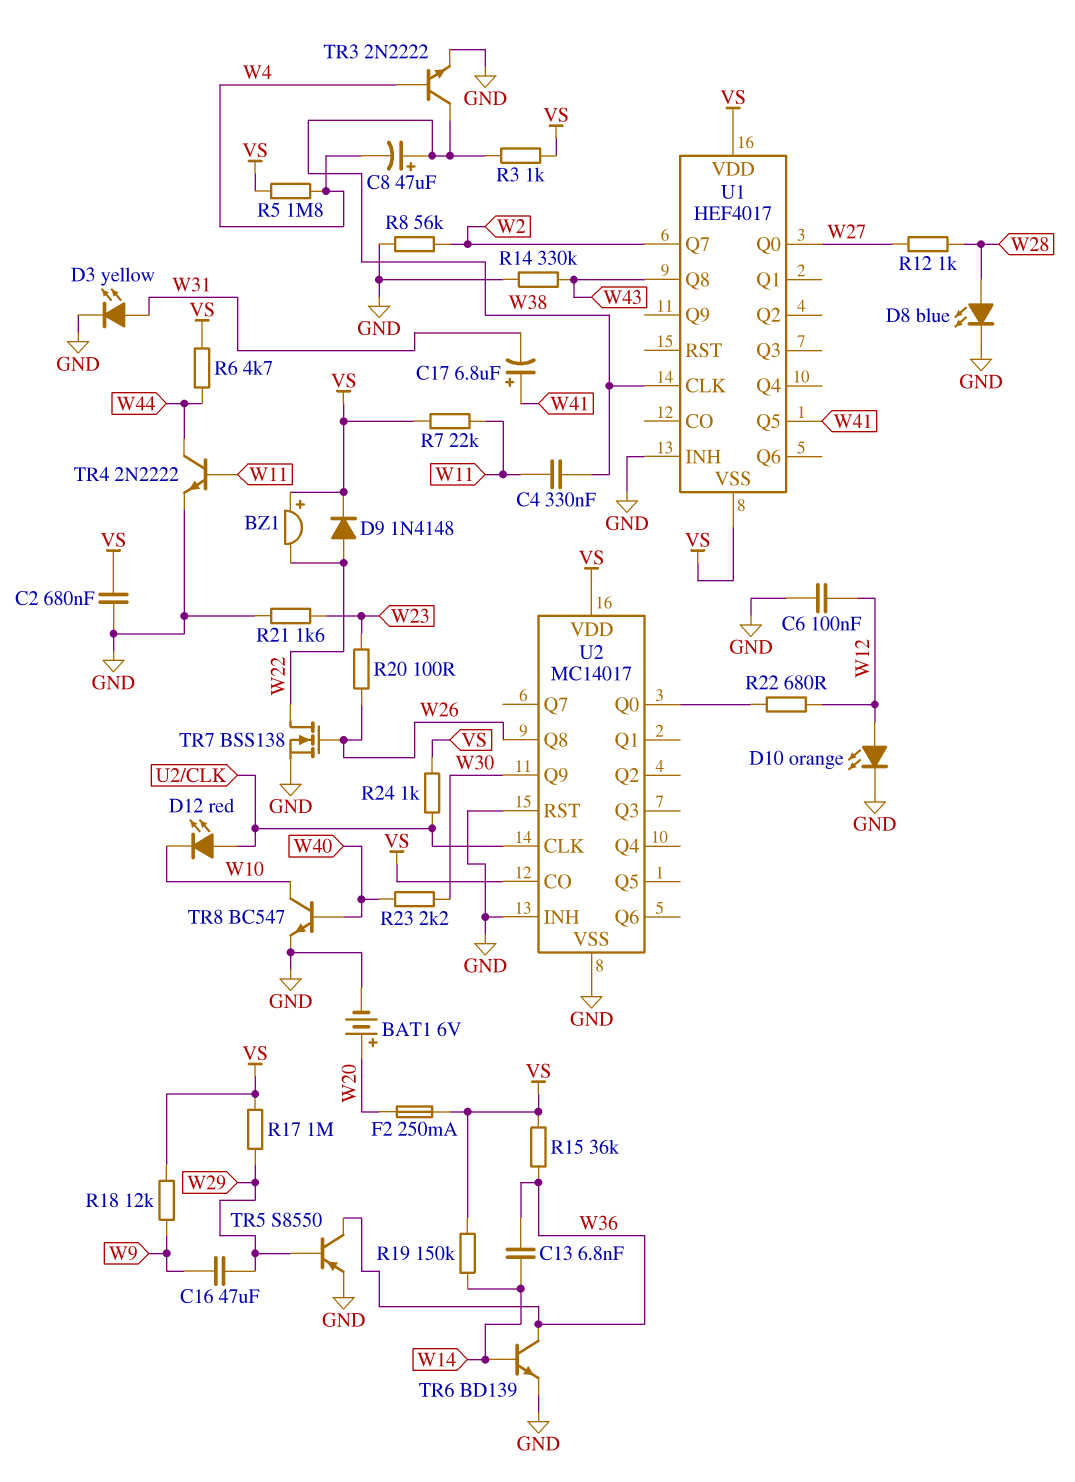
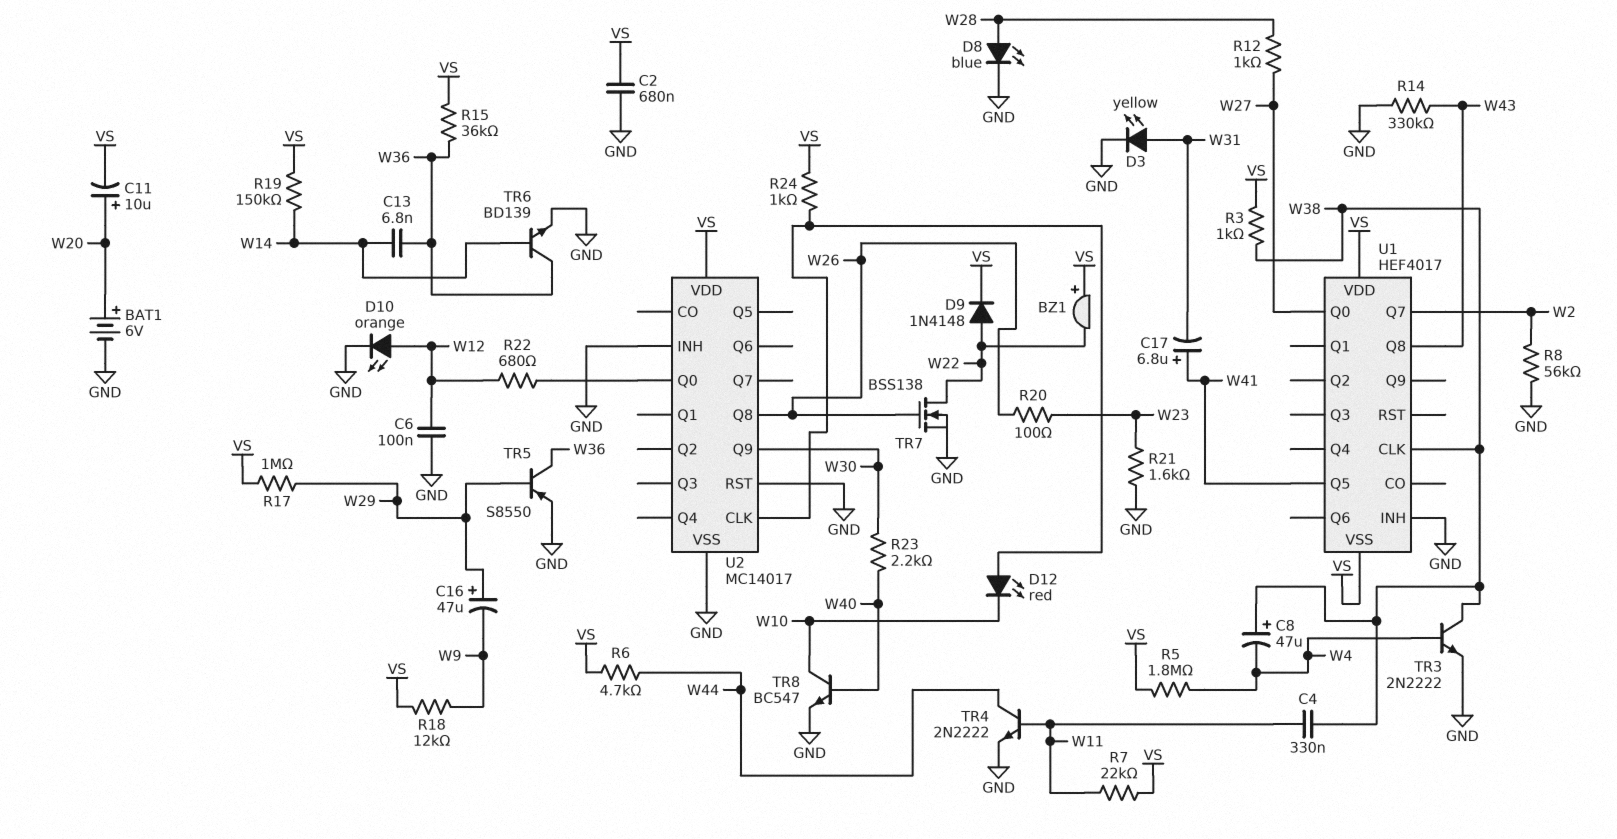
C11: none -> 10uF (plus W20, minus VS)
C16: 47uF (W9, W29) -> 47uF (plus W29, minus W9)
F2: 250mA (VS, W20) -> none
U2 pin CO: VS -> none

